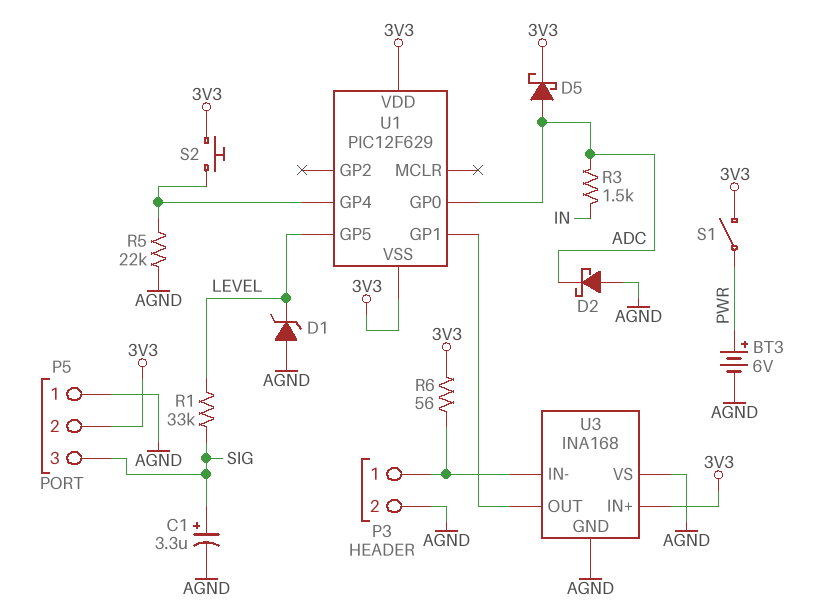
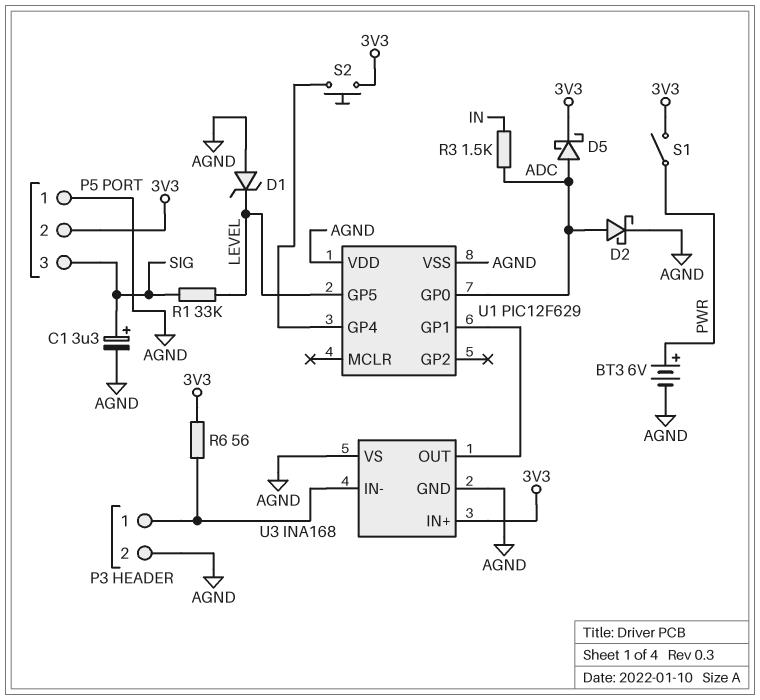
D2: schottky (A AGND, K ADC) -> schottky (A ADC, K AGND)
R5: 22k (AGND, U1/GP4) -> none
U1 pin VDD: 3V3 -> AGND
U1 pin VSS: 3V3 -> AGND

